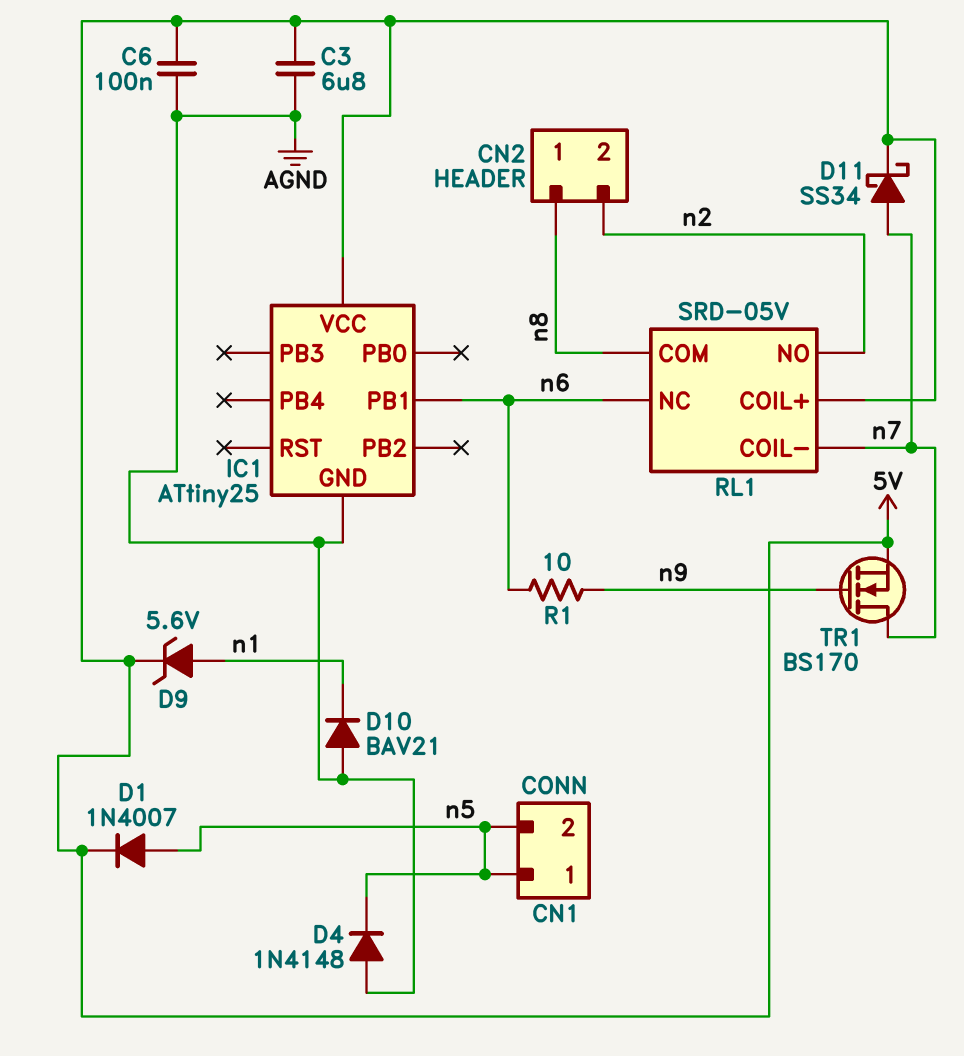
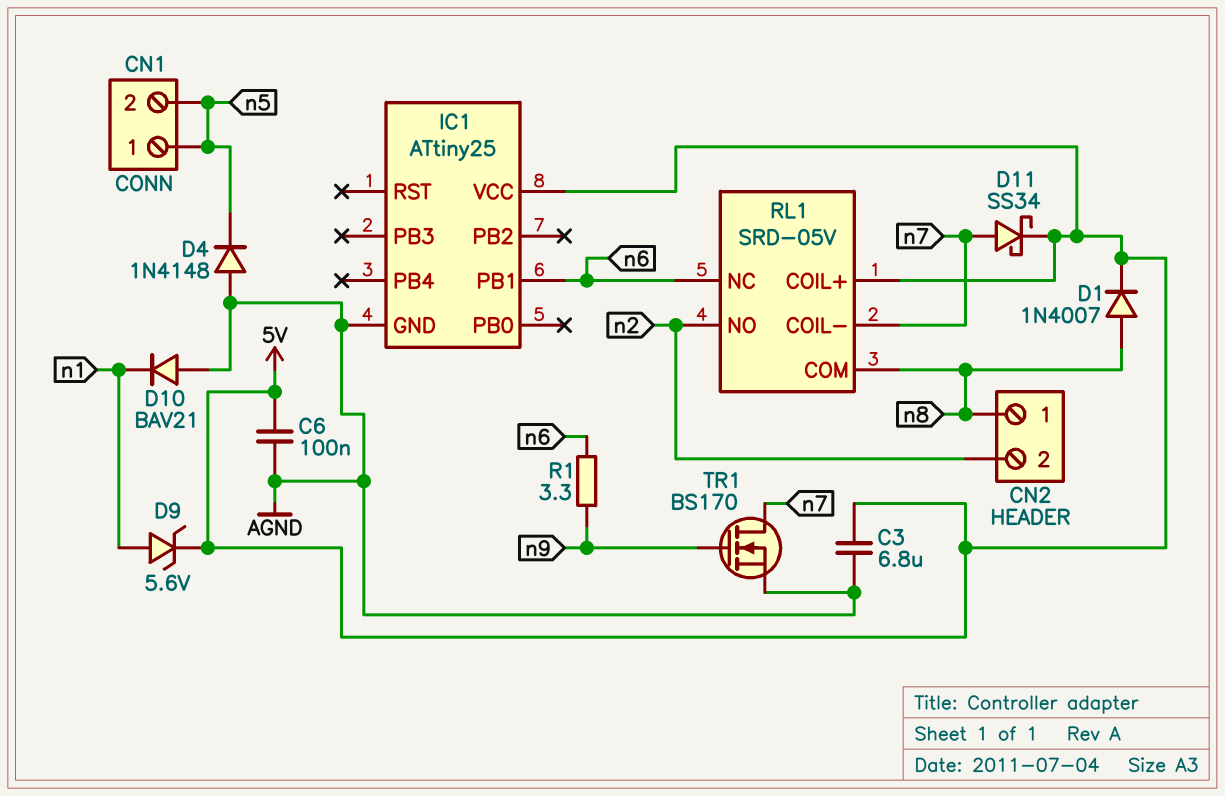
D1: diode 1N4007 (A n5, K 5V) -> diode 1N4007 (A n8, K 5V)
R1: 10 (n6, n9) -> 3.3 (n6, n9)
TR1: NMOS BS170 (G n9, D n7, S 5V) -> NMOS BS170 (G n9, D n7, S AGND)

